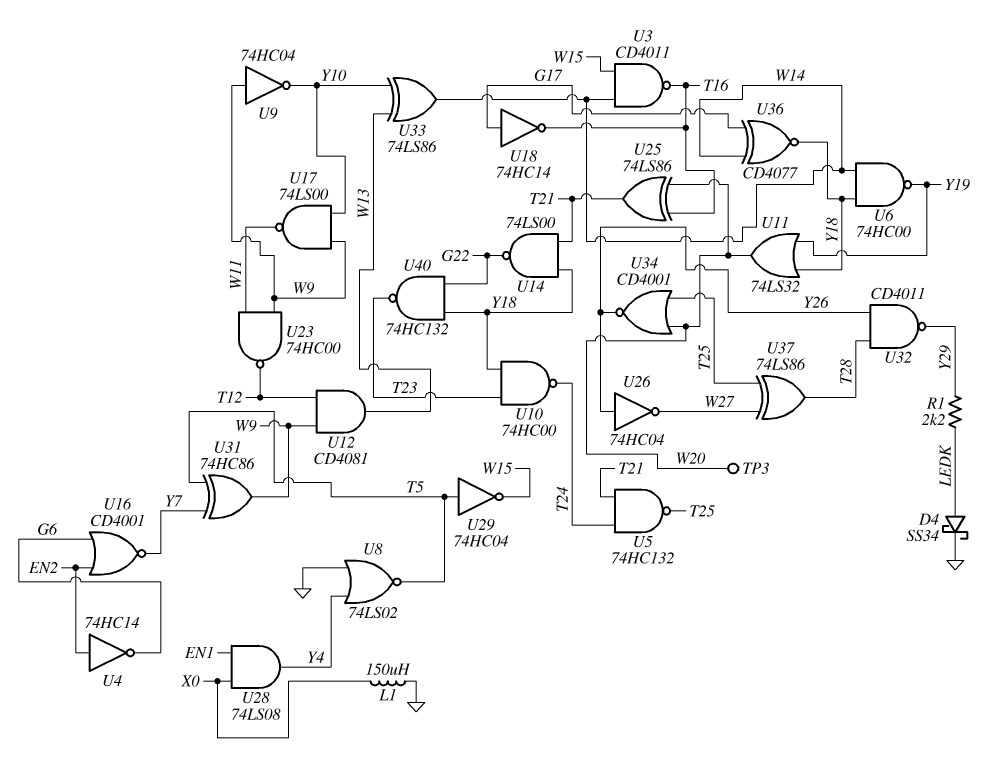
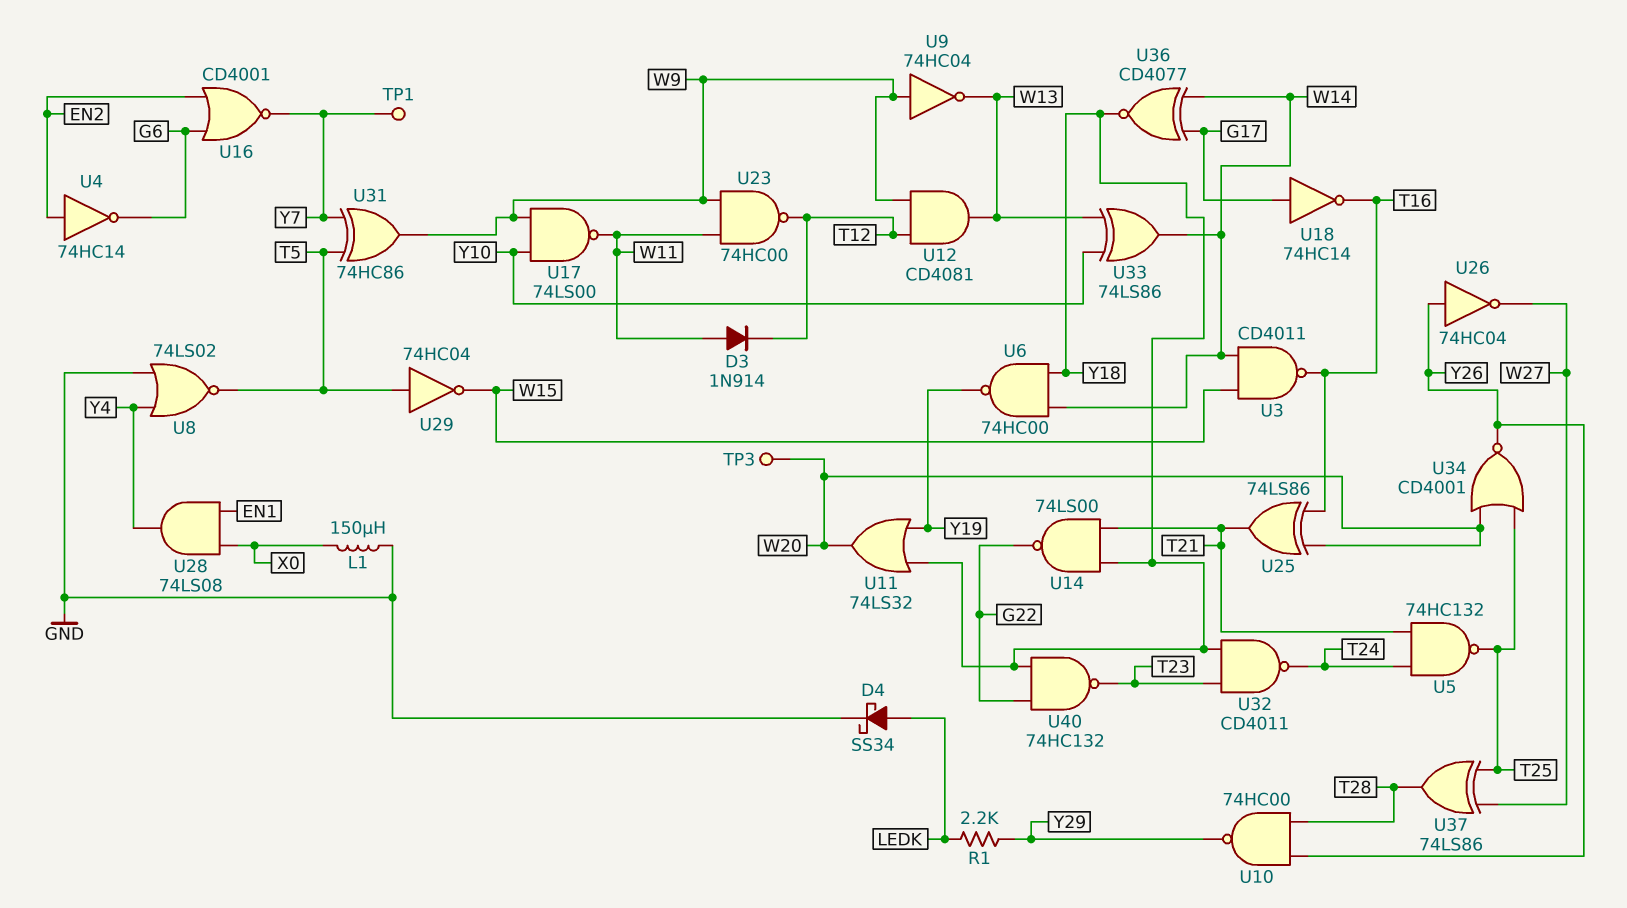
D3: none -> diode 1N914 (A W11, K T12)
TP1: none -> test point (Y7)
U9: NOT 74HC04 (in W9, out Y10) -> NOT 74HC04 (in W9, out W13)
U10: NAND 74HC00 (in T23, in Y18, out T24) -> NAND 74HC00 (in T28, in Y26, out Y29)
U32: NAND CD4011 (in T28, in Y26, out Y29) -> NAND CD4011 (in T23, in Y18, out T24)

